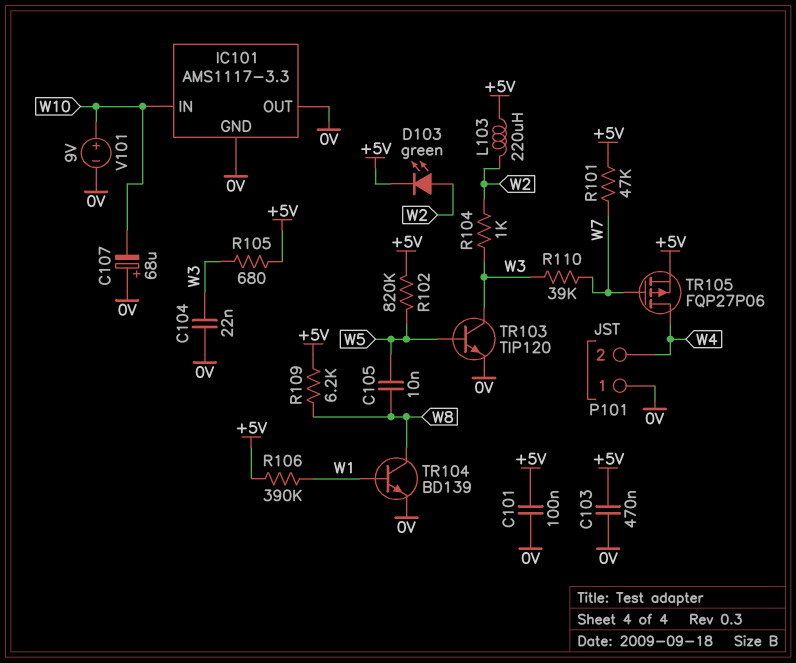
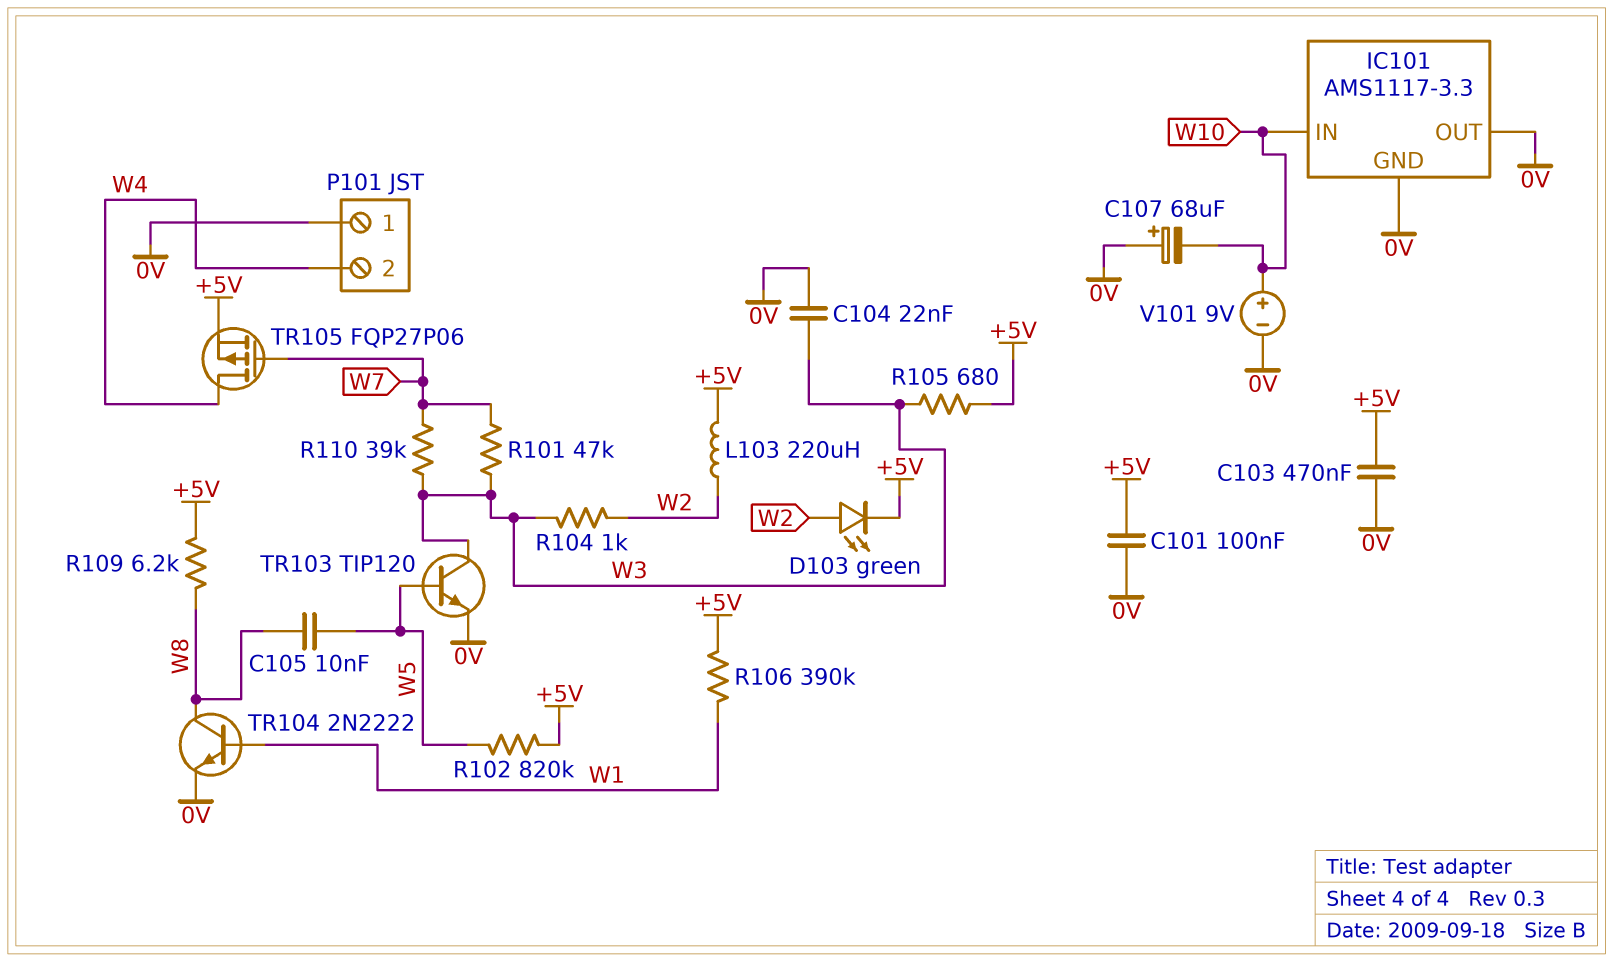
R101: 47k (+5V, W7) -> 47k (W3, W7)
TR104: NPN BD139 (B W1, C W8, E 0V) -> NPN 2N2222 (B W1, C W8, E 0V)

